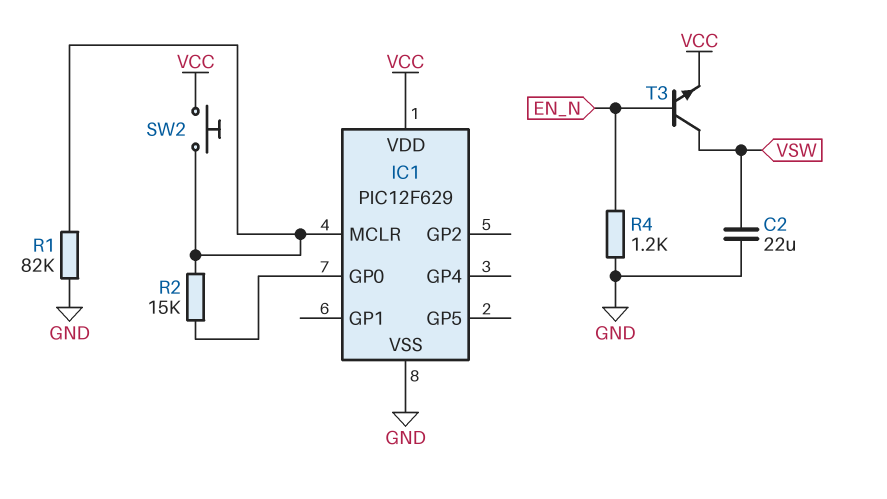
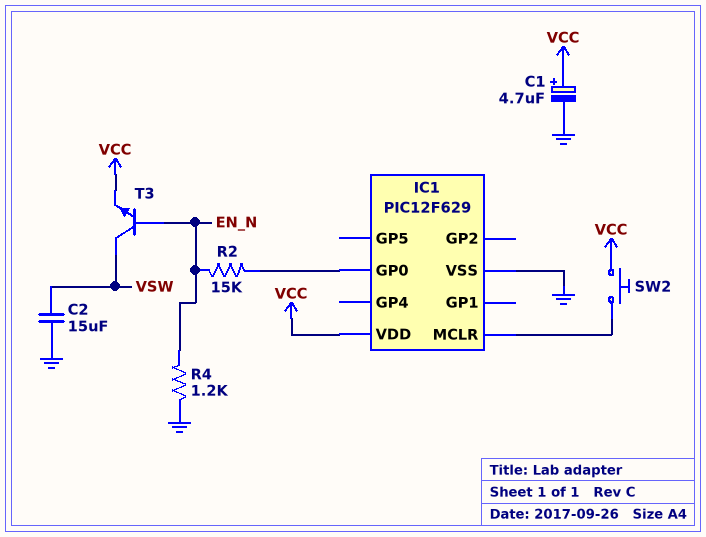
C1: none -> 4.7uF (plus VCC, minus GND)
C2: 22uF (GND, VSW) -> 15uF (GND, VSW)
R1: 82k (GND, IC1/MCLR) -> none
R2: 15k (IC1/GP0, IC1/MCLR) -> 15k (EN_N, IC1/GP0)

